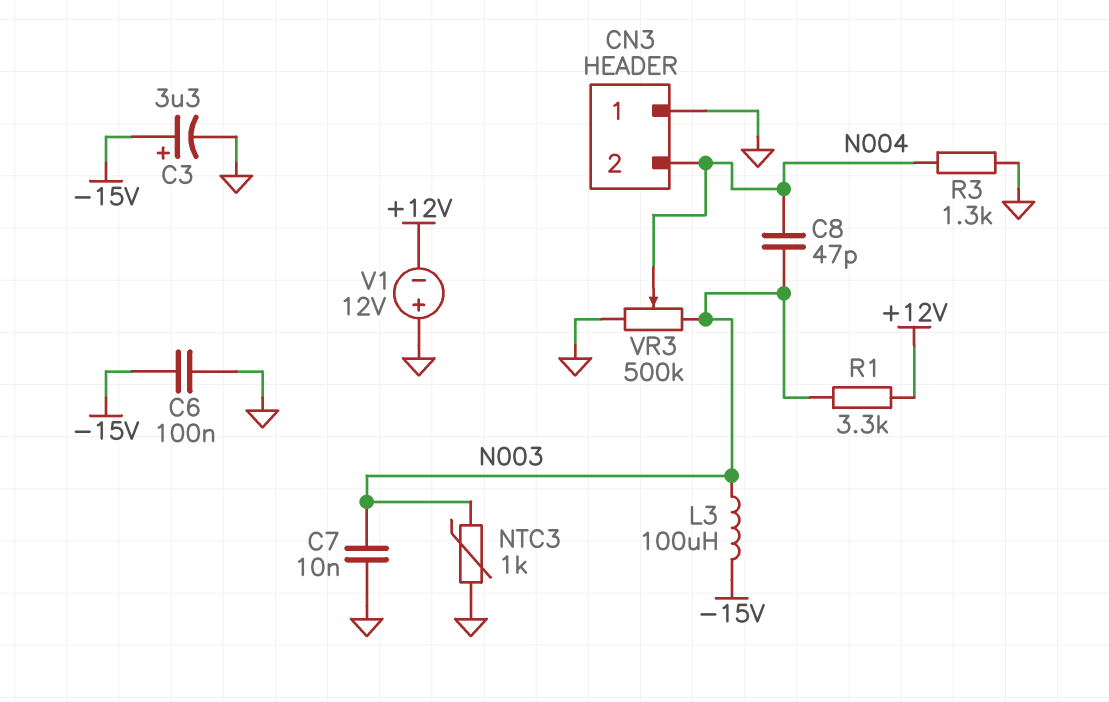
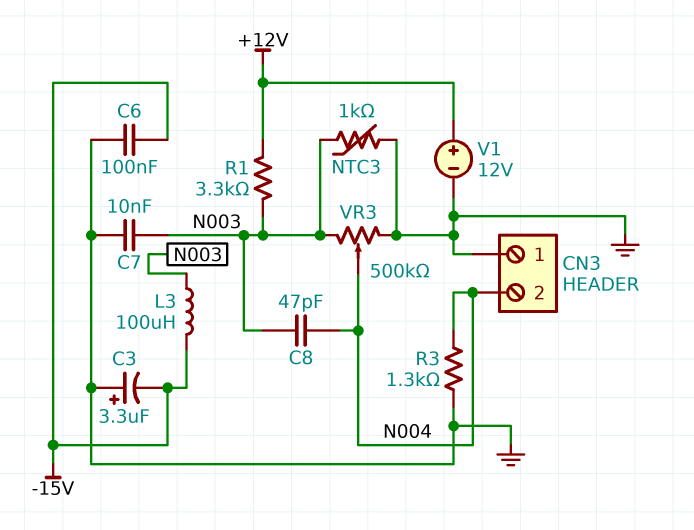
C3: 3.3uF (plus -15V, minus GND) -> 3.3uF (plus GND, minus -15V)
V1: 12V (plus GND, minus +12V) -> 12V (plus +12V, minus GND)

